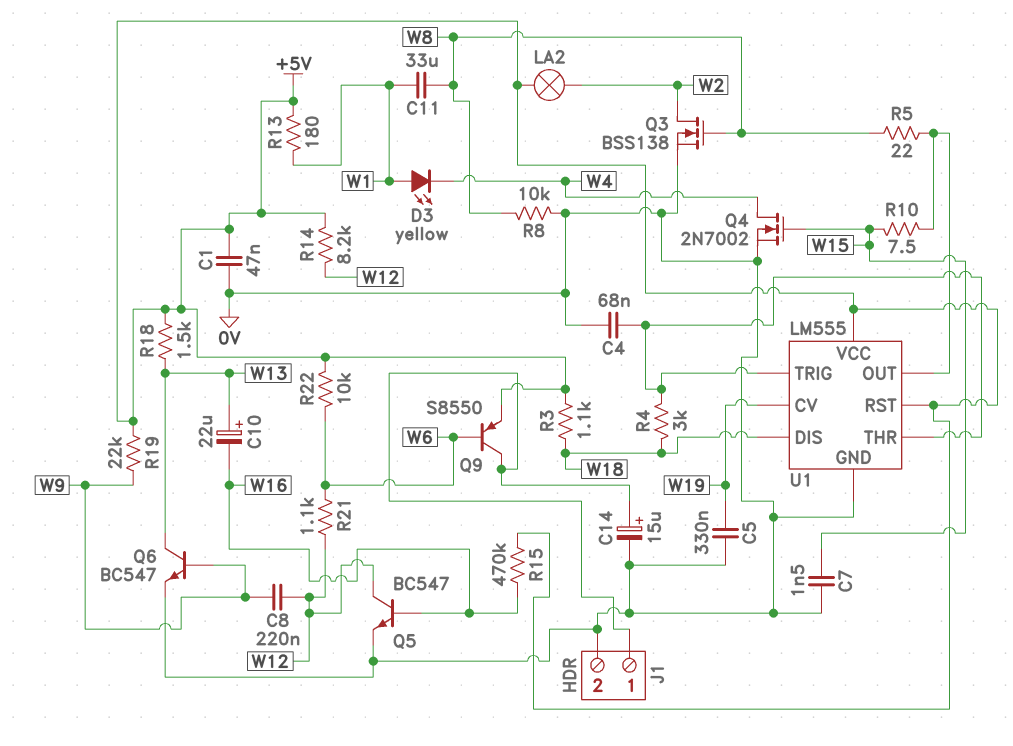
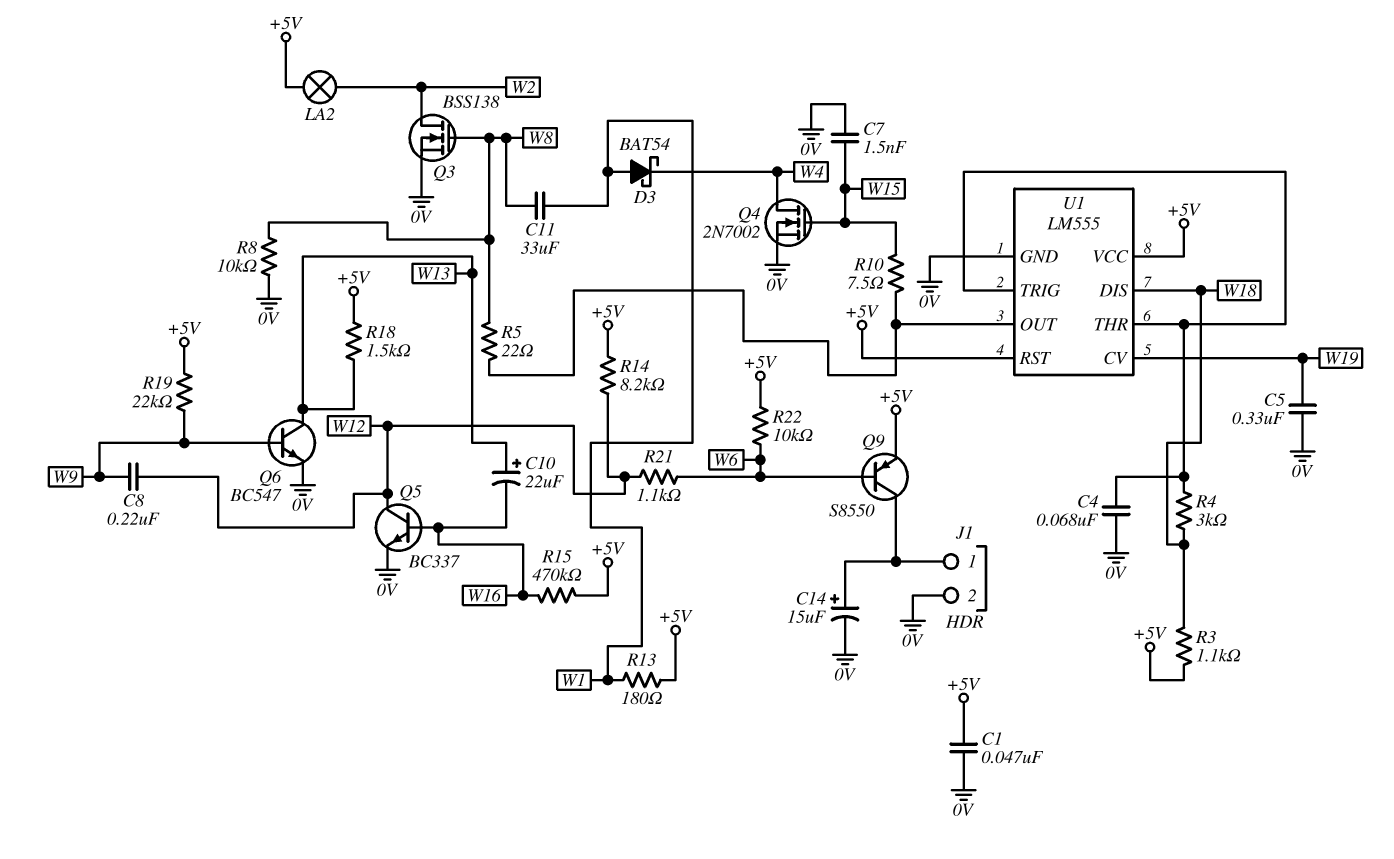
D3: LED yellow (A W1, K W4) -> schottky BAT54 (A W1, K W4)
Q5: NPN BC547 (B W16, C W12, E 0V) -> NPN BC337 (B W16, C W12, E 0V)

